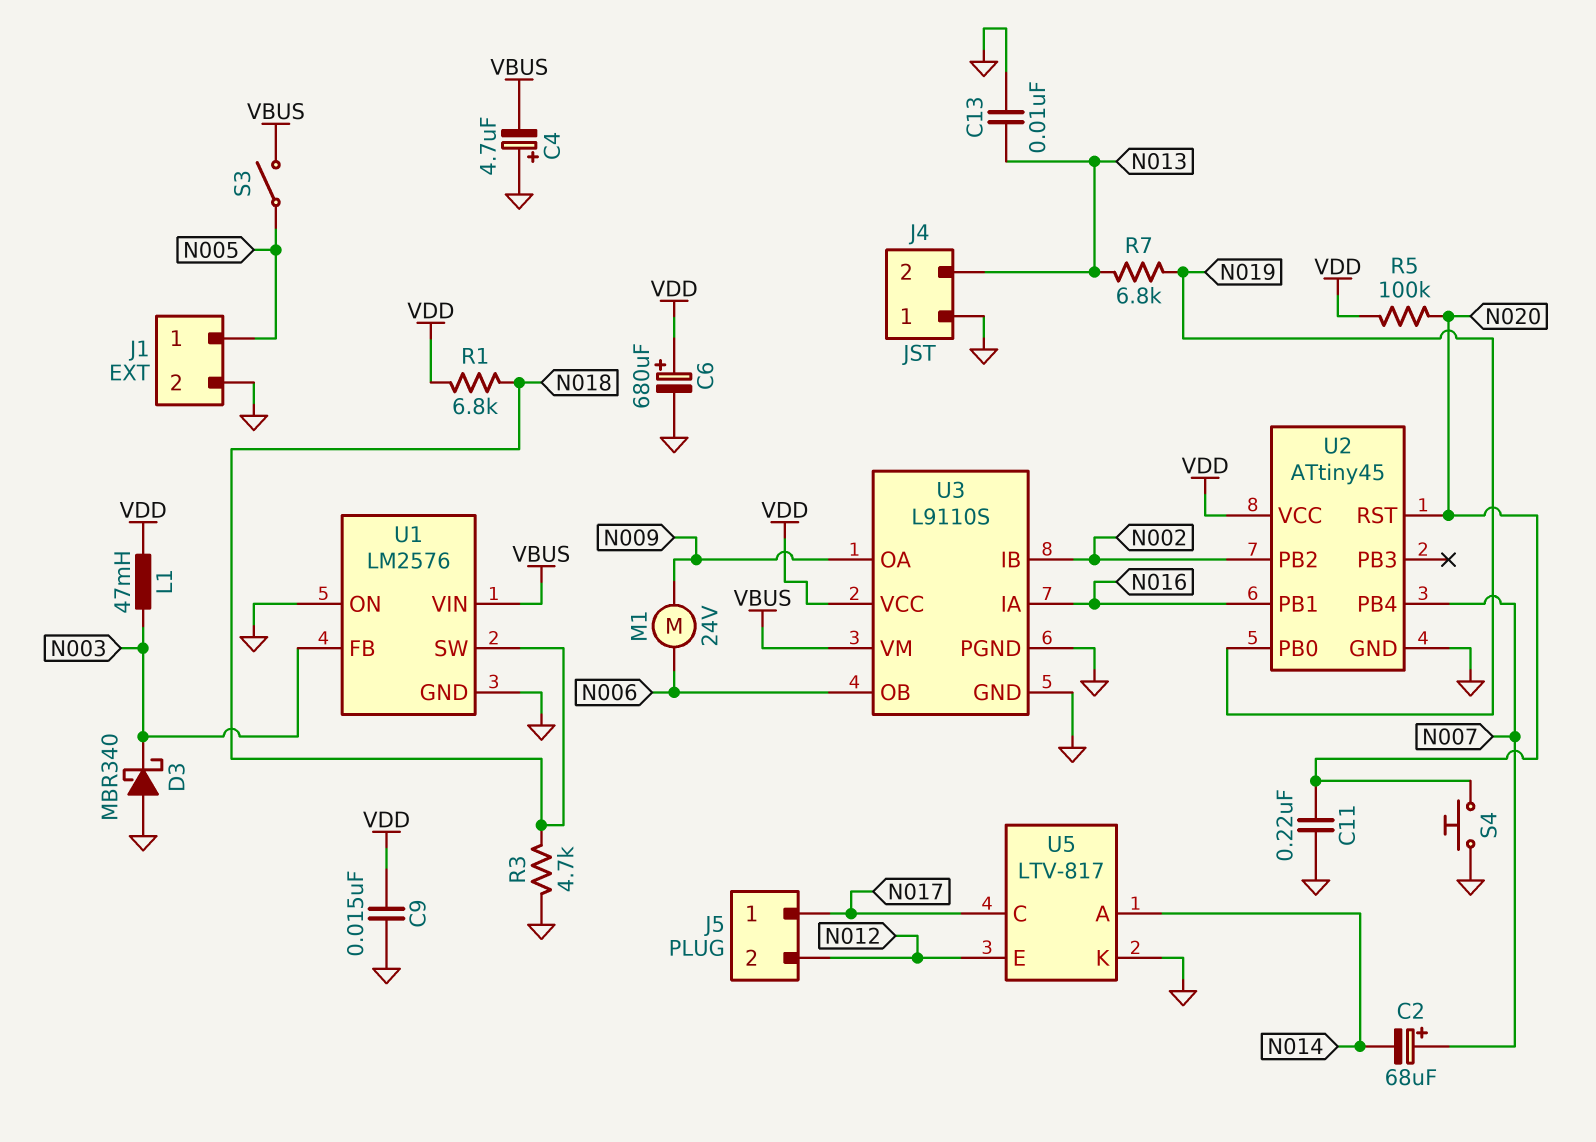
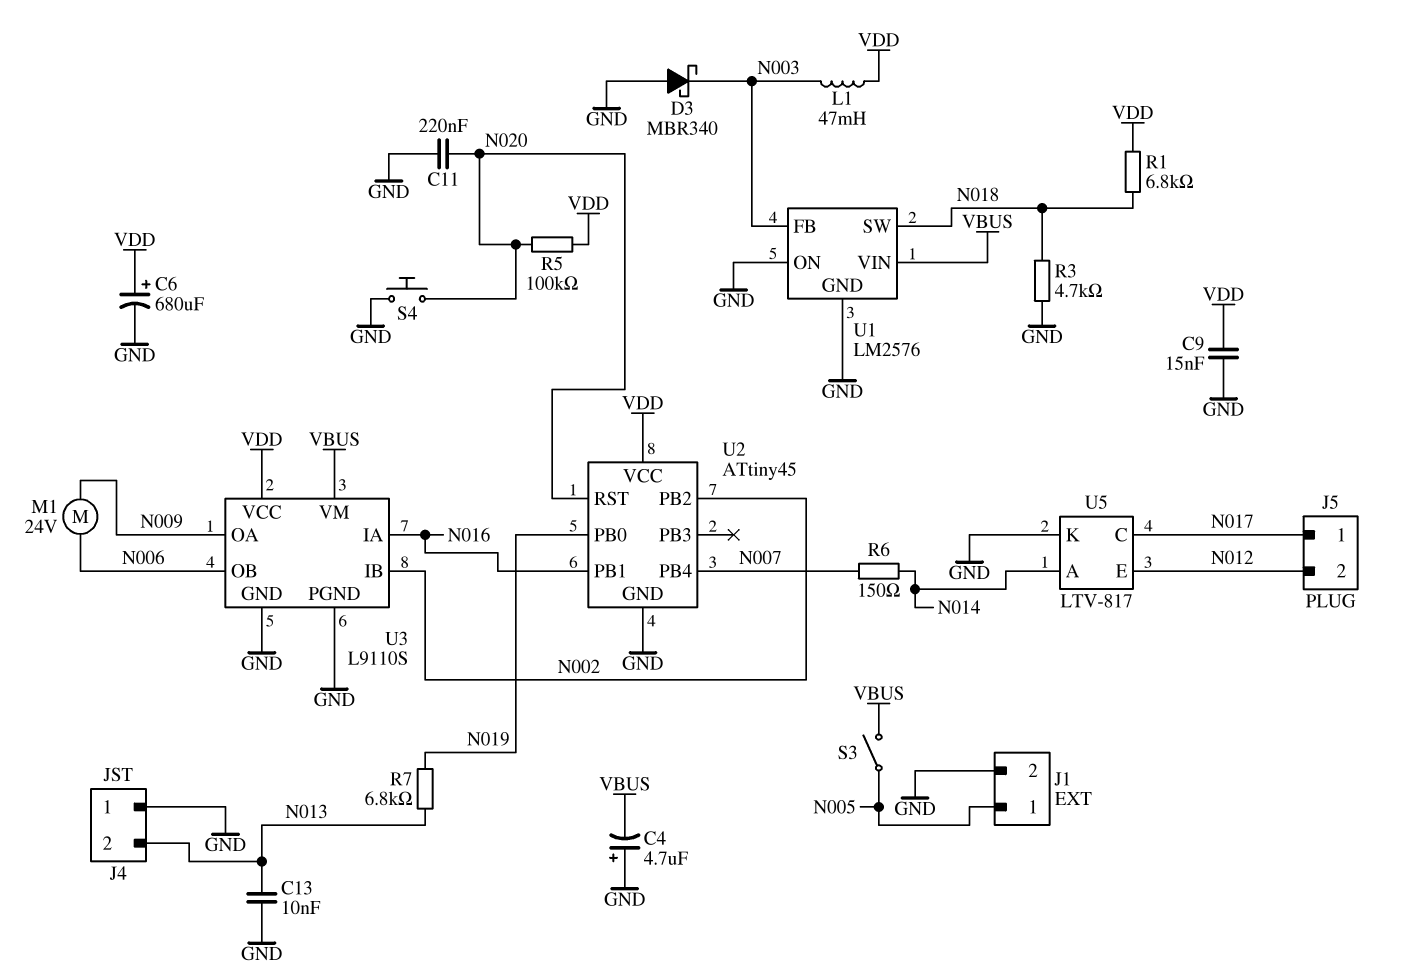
C2: 68uF (plus N007, minus N014) -> none
R6: none -> 150 (N007, N014)

